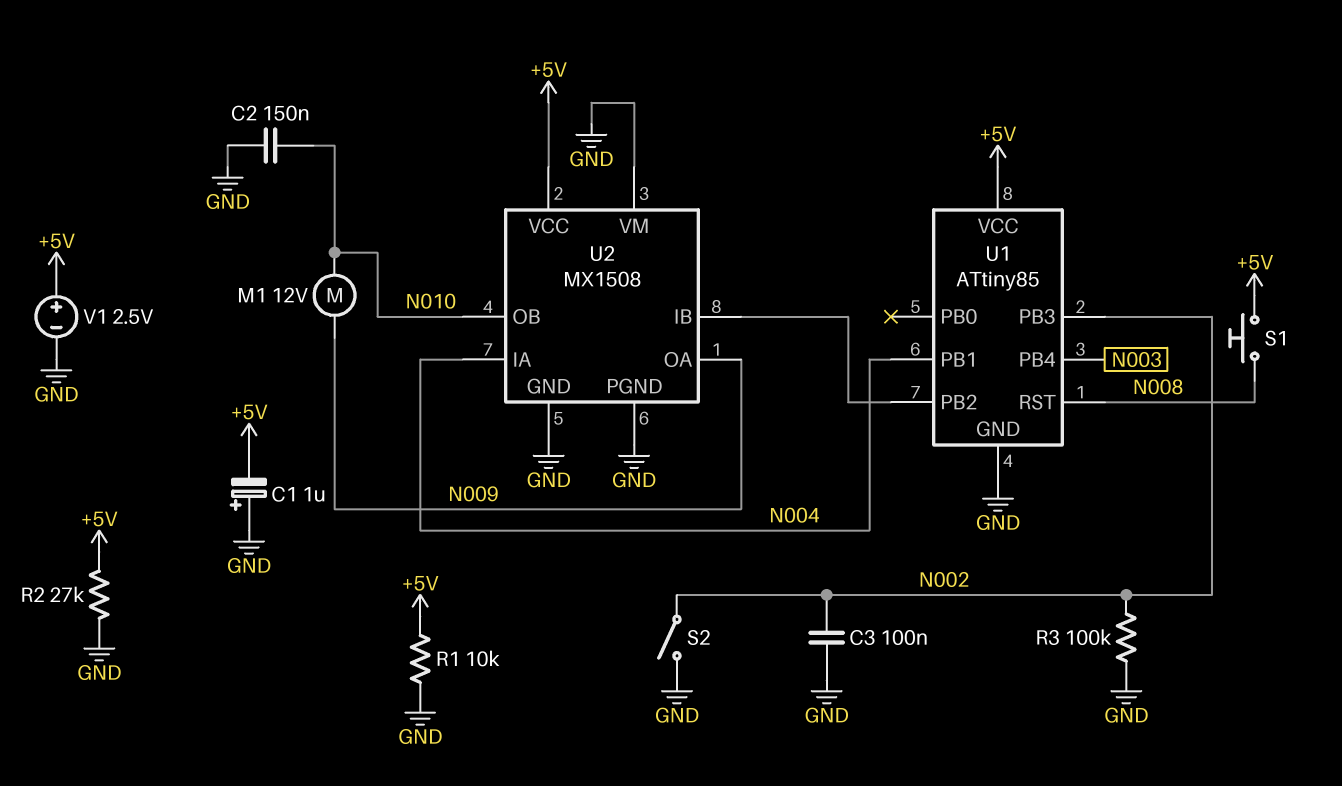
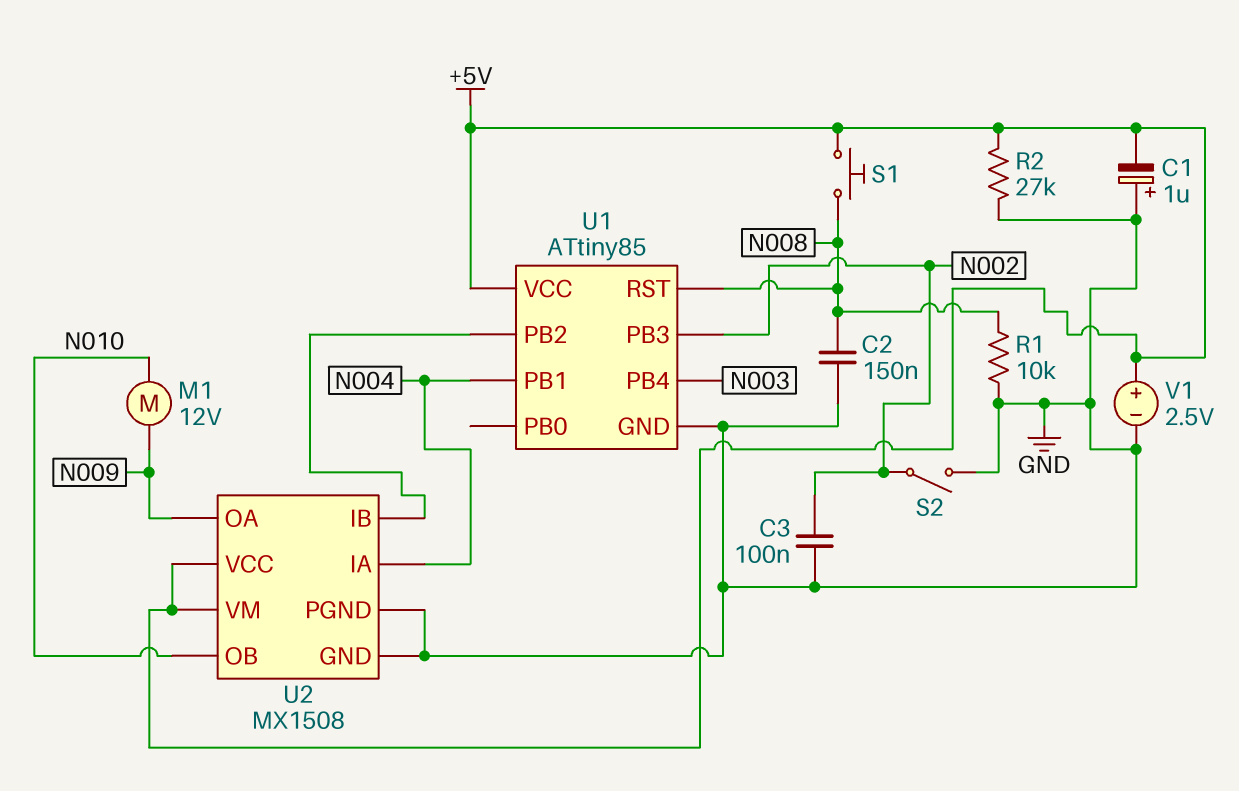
C2: 150nF (GND, N010) -> 150nF (GND, N008)
R1: 10k (+5V, GND) -> 10k (GND, N008)
R3: 100k (GND, N002) -> none
U2 pin VM: GND -> +5V

